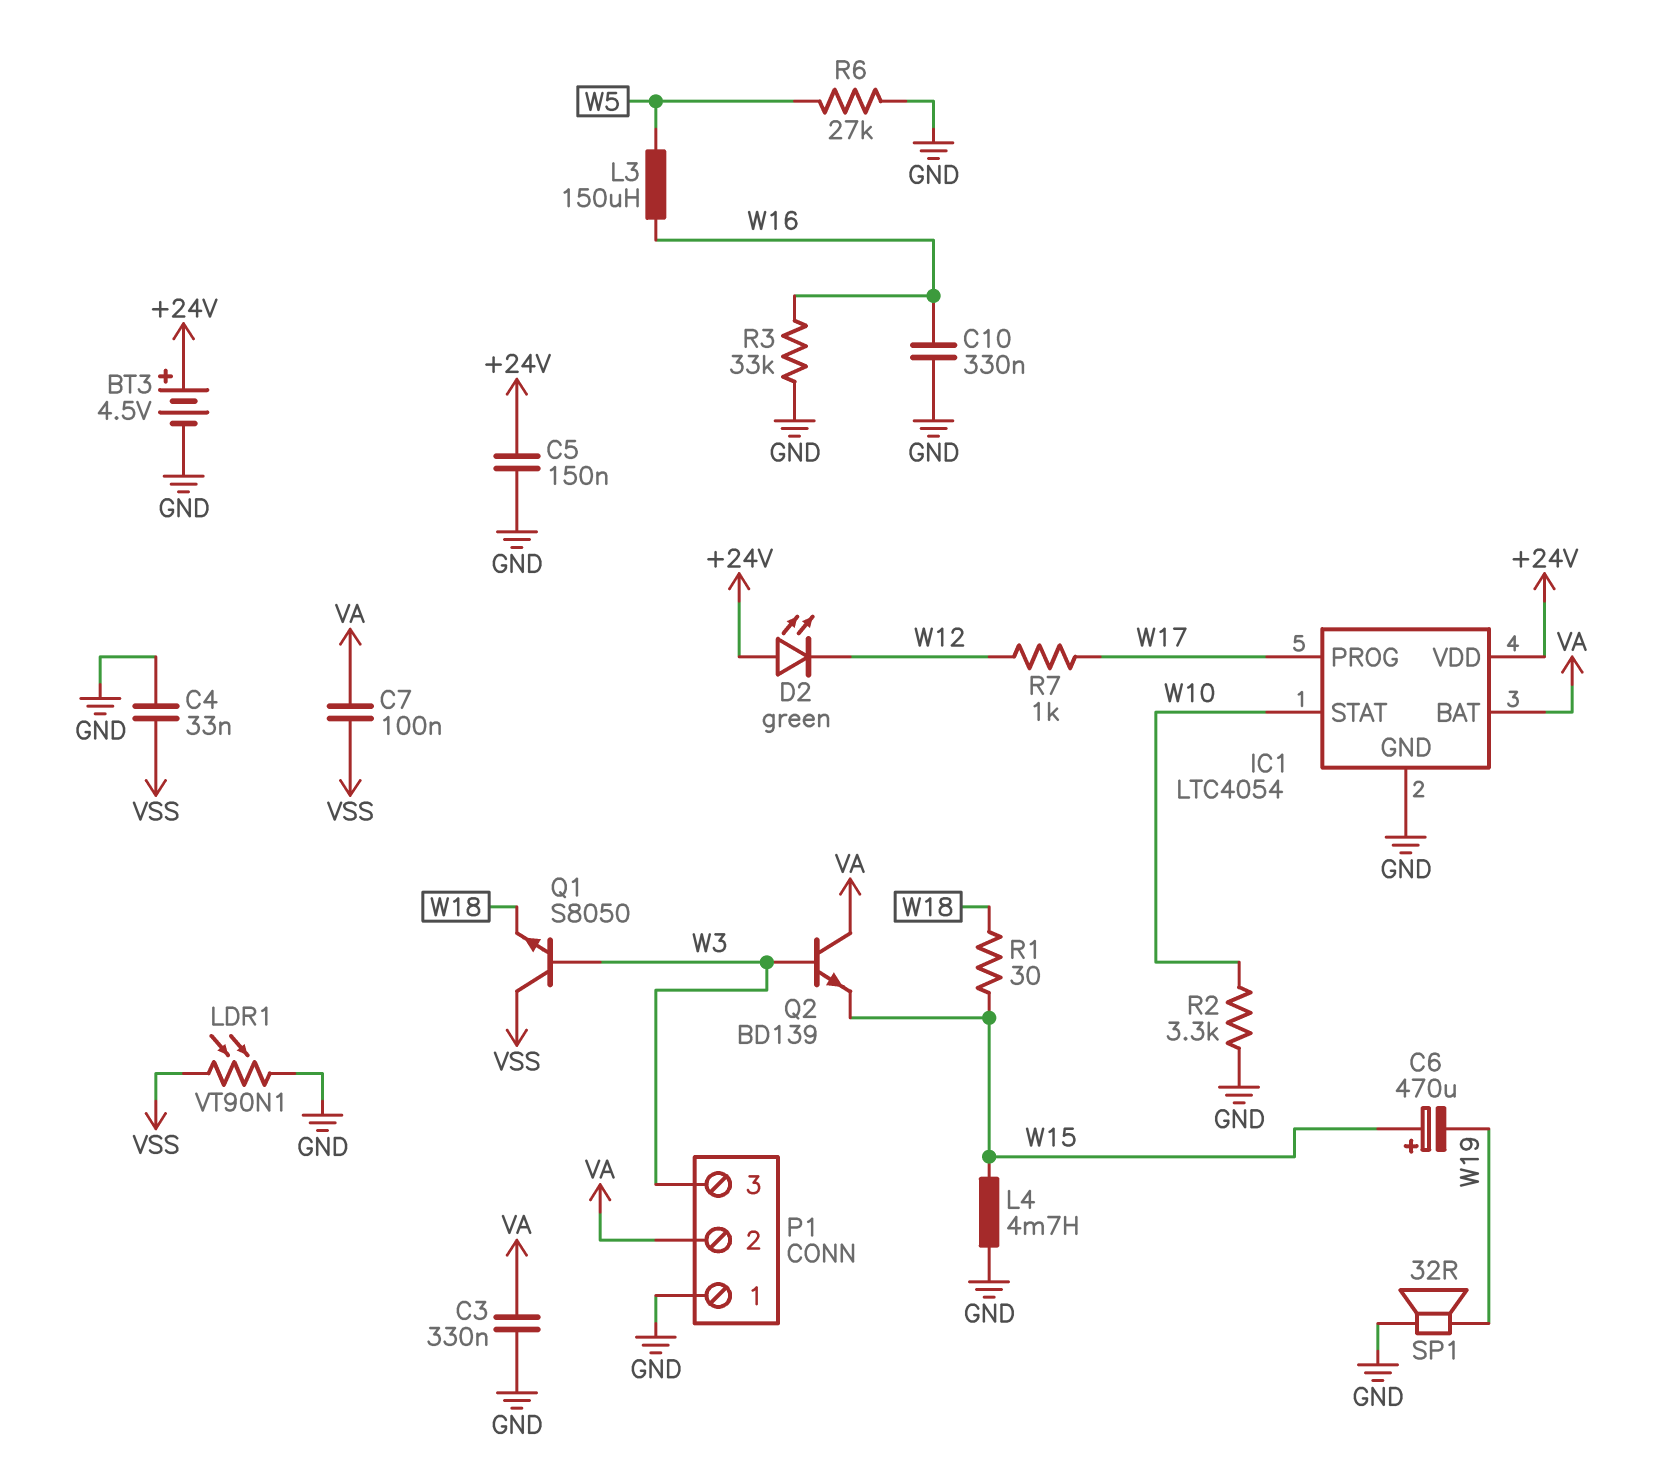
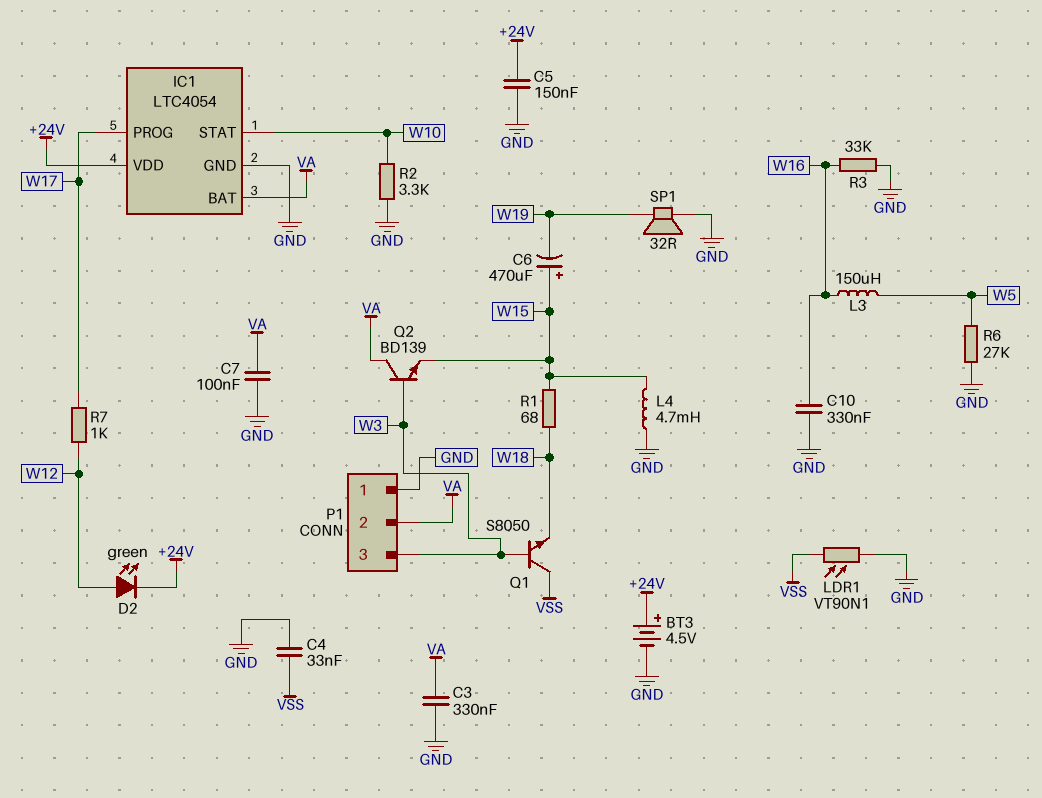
C7: 100nF (VA, VSS) -> 100nF (GND, VA)
D2: LED green (A +24V, K W12) -> LED green (A W12, K +24V)
R1: 30 (W15, W18) -> 68 (W15, W18)

